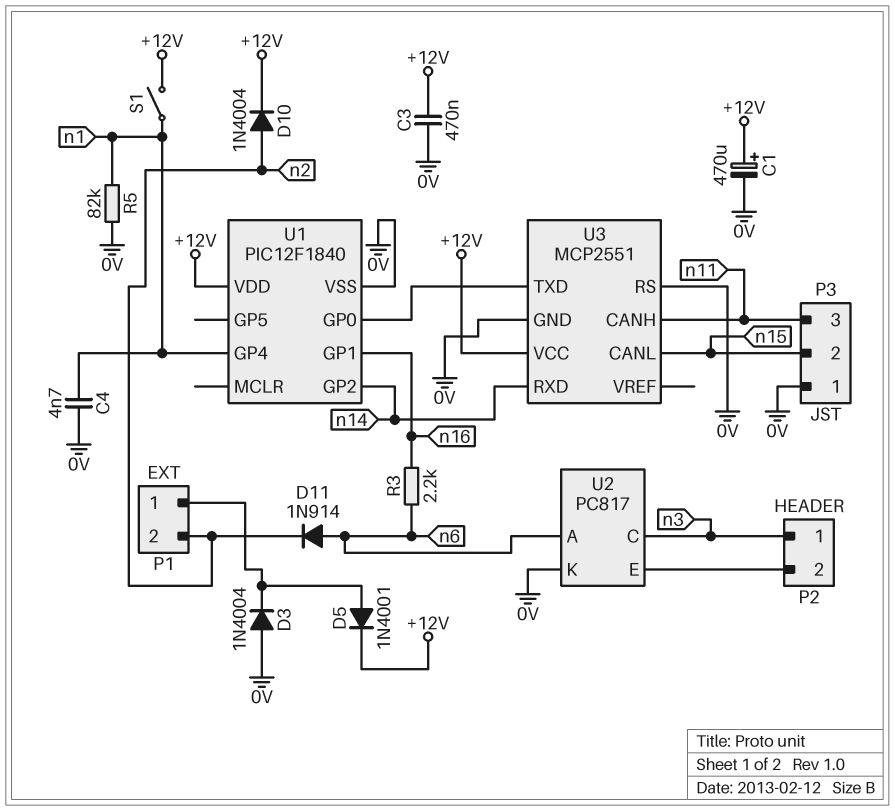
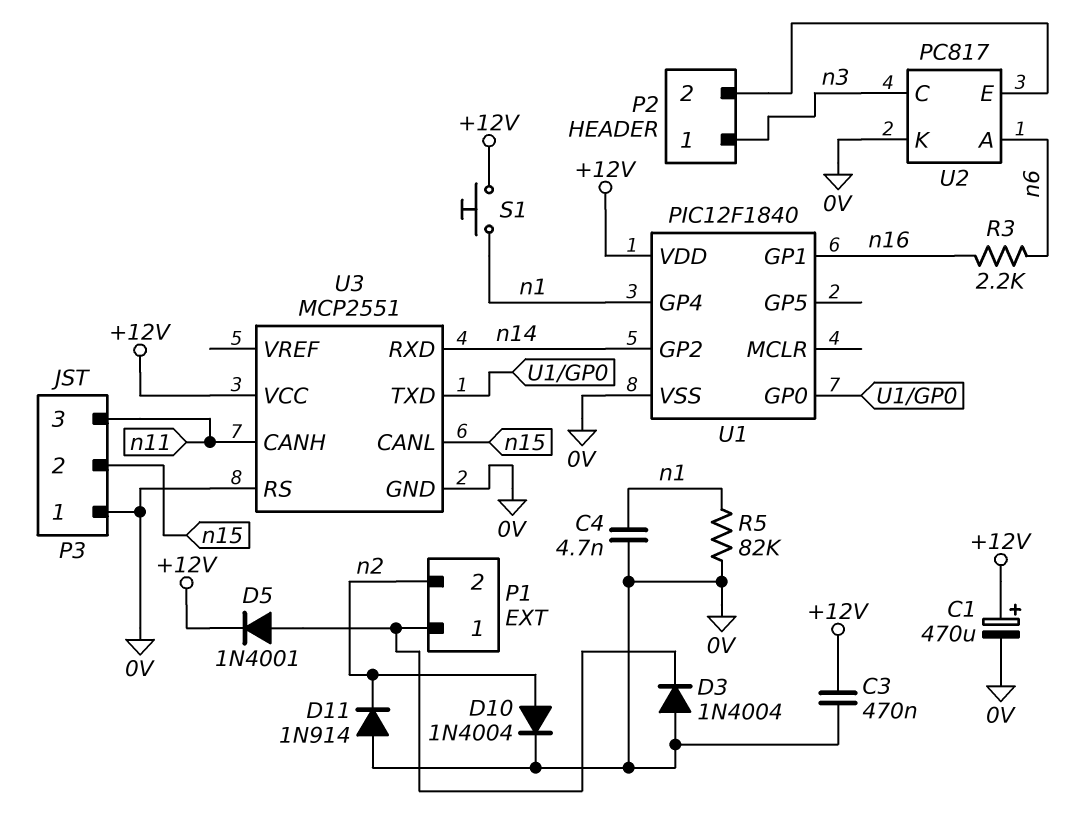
D10: diode 1N4004 (A n2, K +12V) -> diode 1N4004 (A n2, K 0V)
D11: diode 1N914 (A n6, K n2) -> diode 1N914 (A 0V, K n2)
S1: switch (+12V, n1) -> button (+12V, n1)

